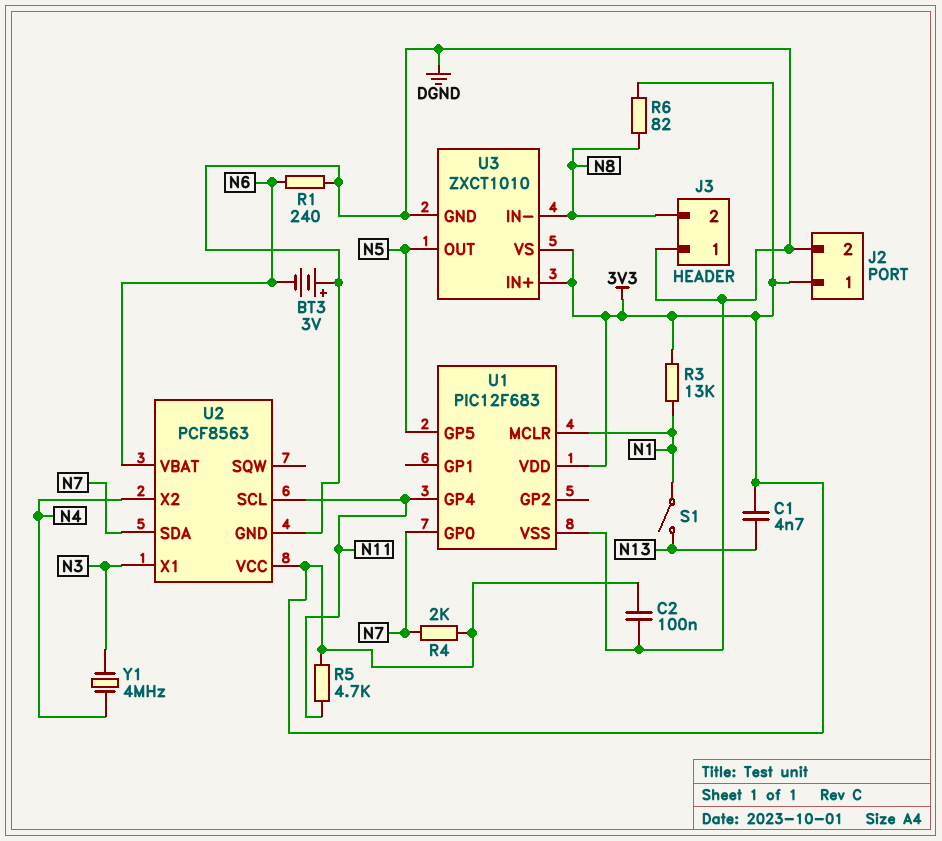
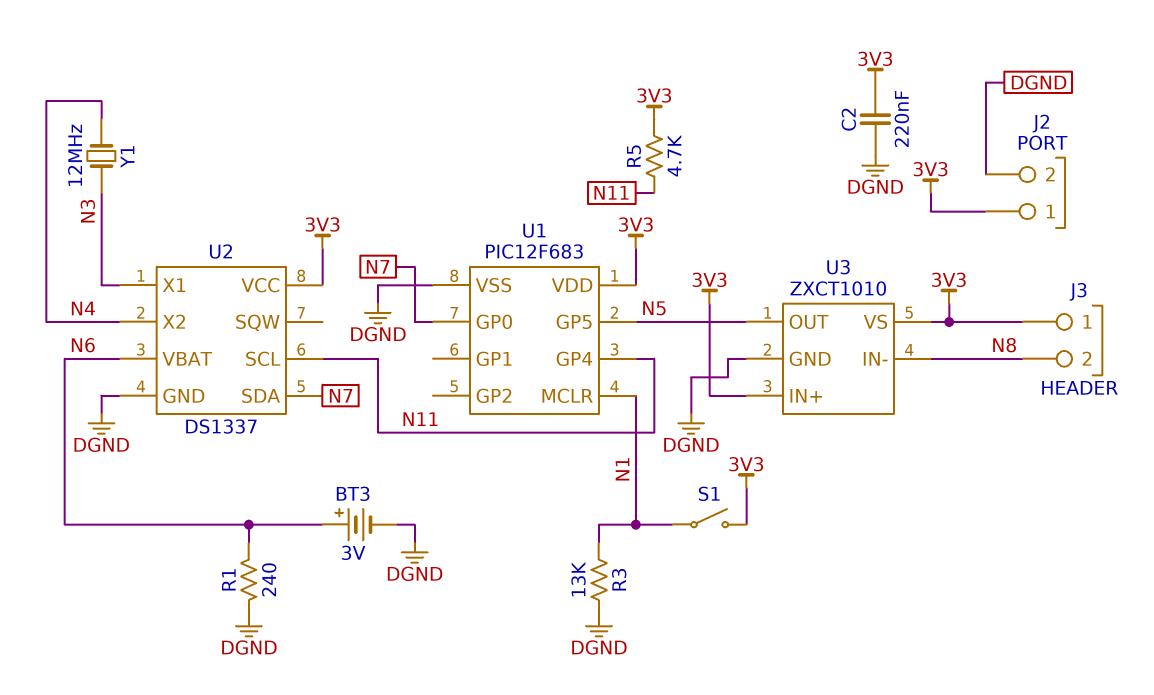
BT3: 3V (plus DGND, minus N6) -> 3V (plus N6, minus DGND)
C1: 4.7nF (3V3, N13) -> none
C2: 100nF (3V3, DGND) -> 220nF (3V3, DGND)
J3 pin 1: DGND -> 3V3
R3: 13k (3V3, N1) -> 13k (DGND, N1)
R4: 2k (3V3, N7) -> none
R6: 82 (3V3, N8) -> none
S1: switch (N1, N13) -> switch (3V3, N1)
U2: PCF8563 -> DS1337
Y1: 4MHz (N3, N4) -> 12MHz (N3, N4)

